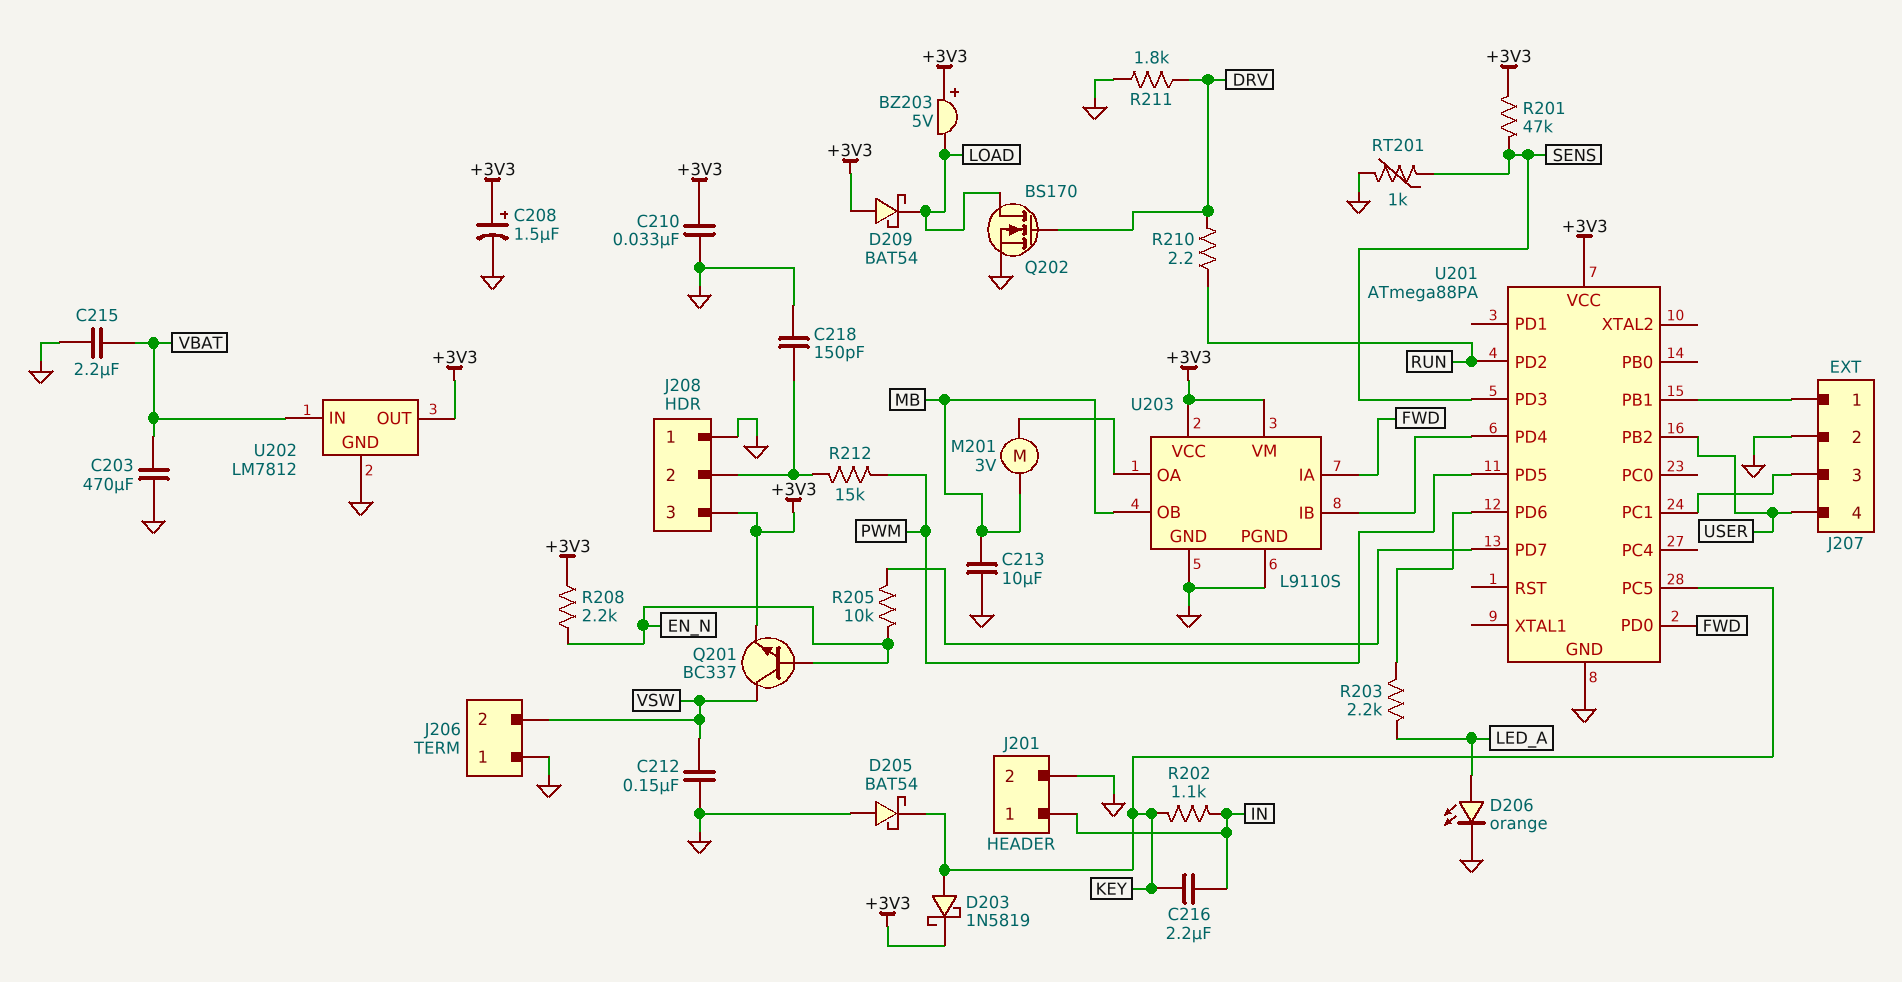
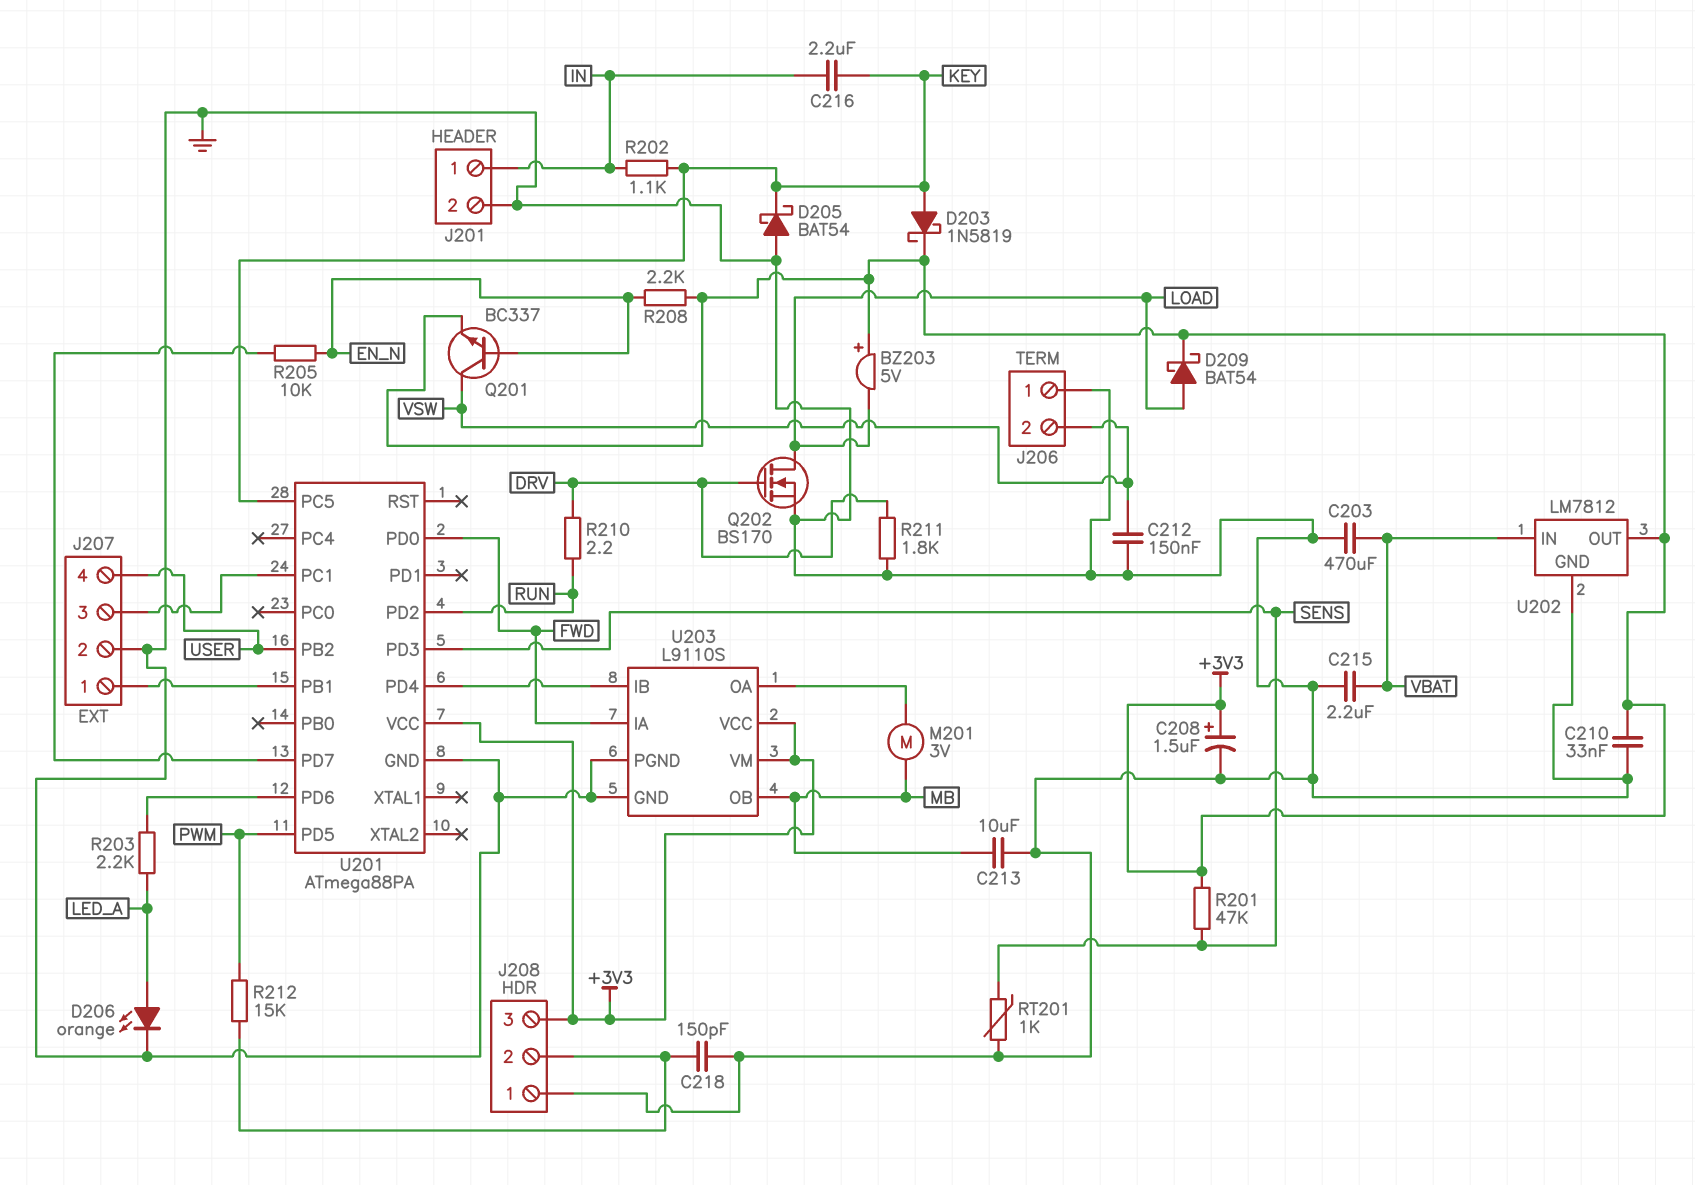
D209: schottky BAT54 (A +3V3, K LOAD) -> schottky BAT54 (A LOAD, K +3V3)

